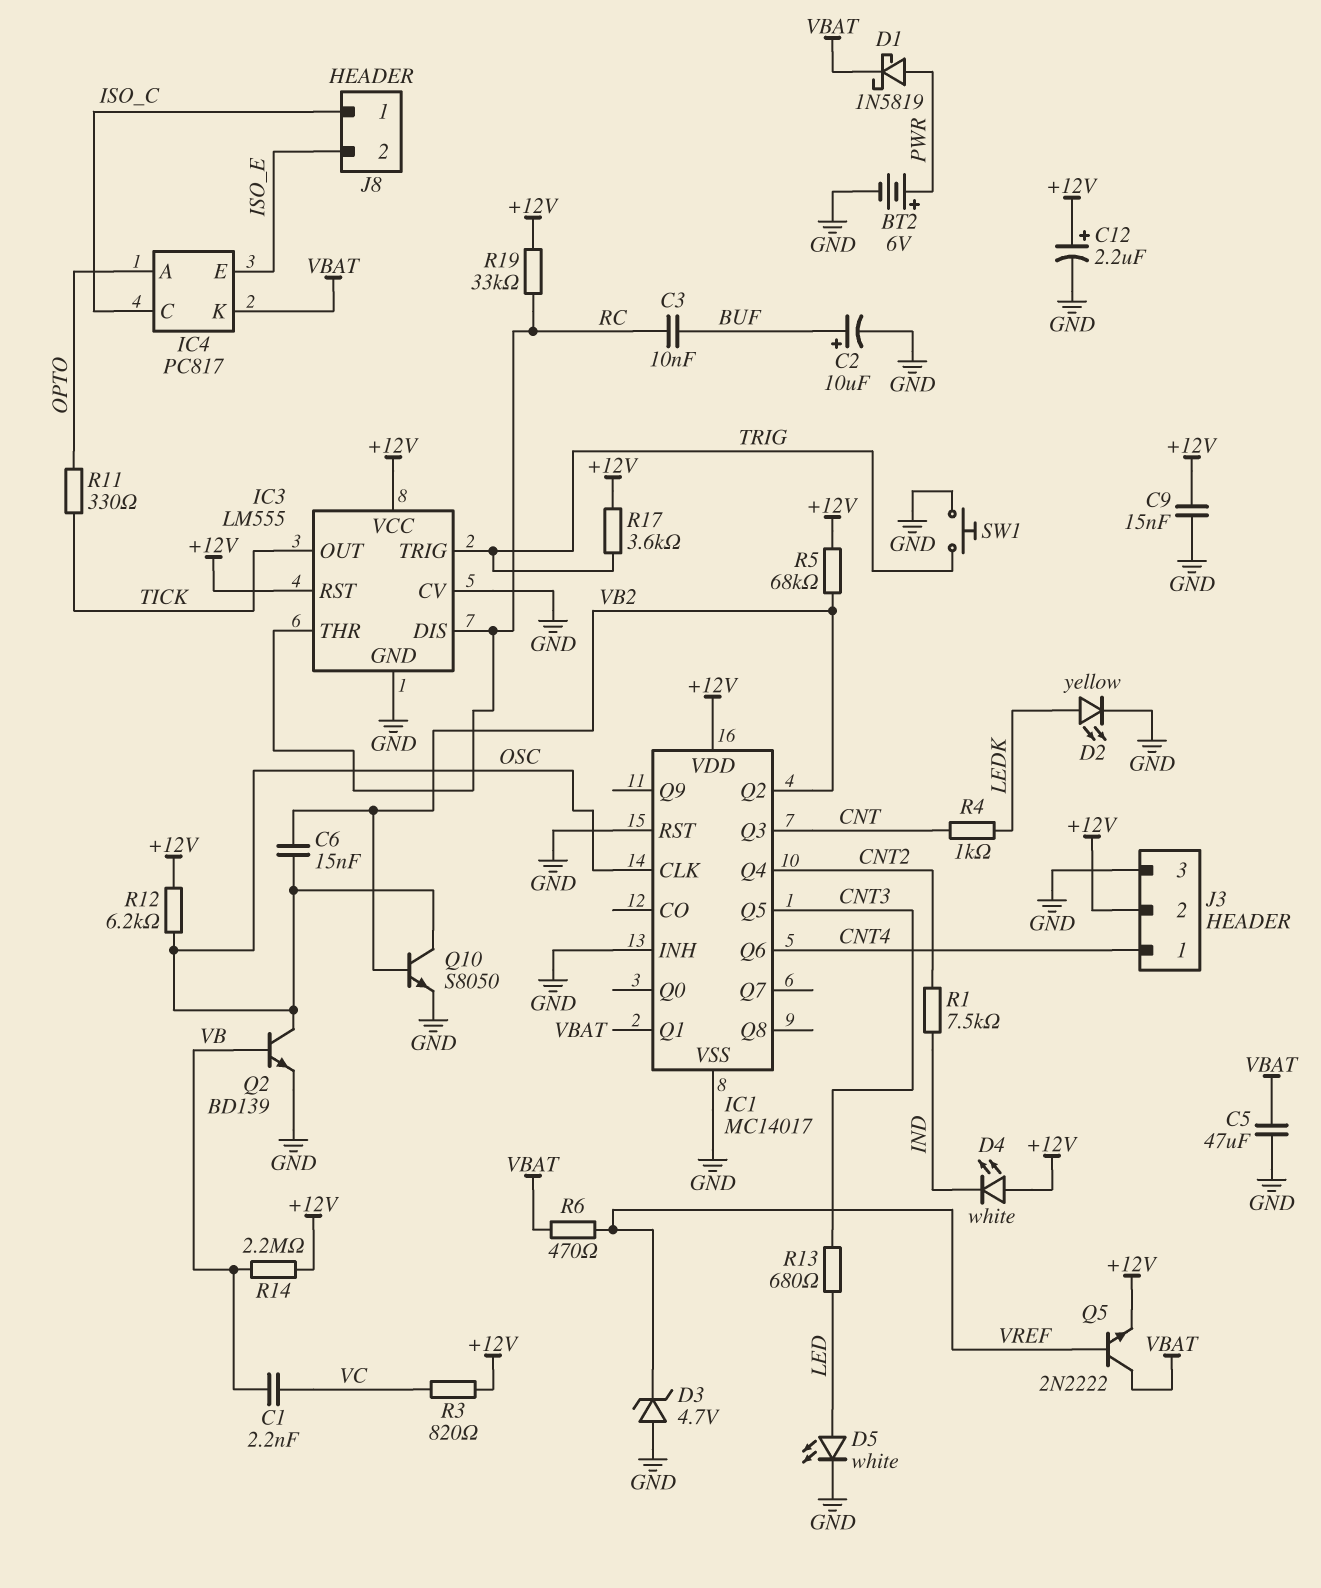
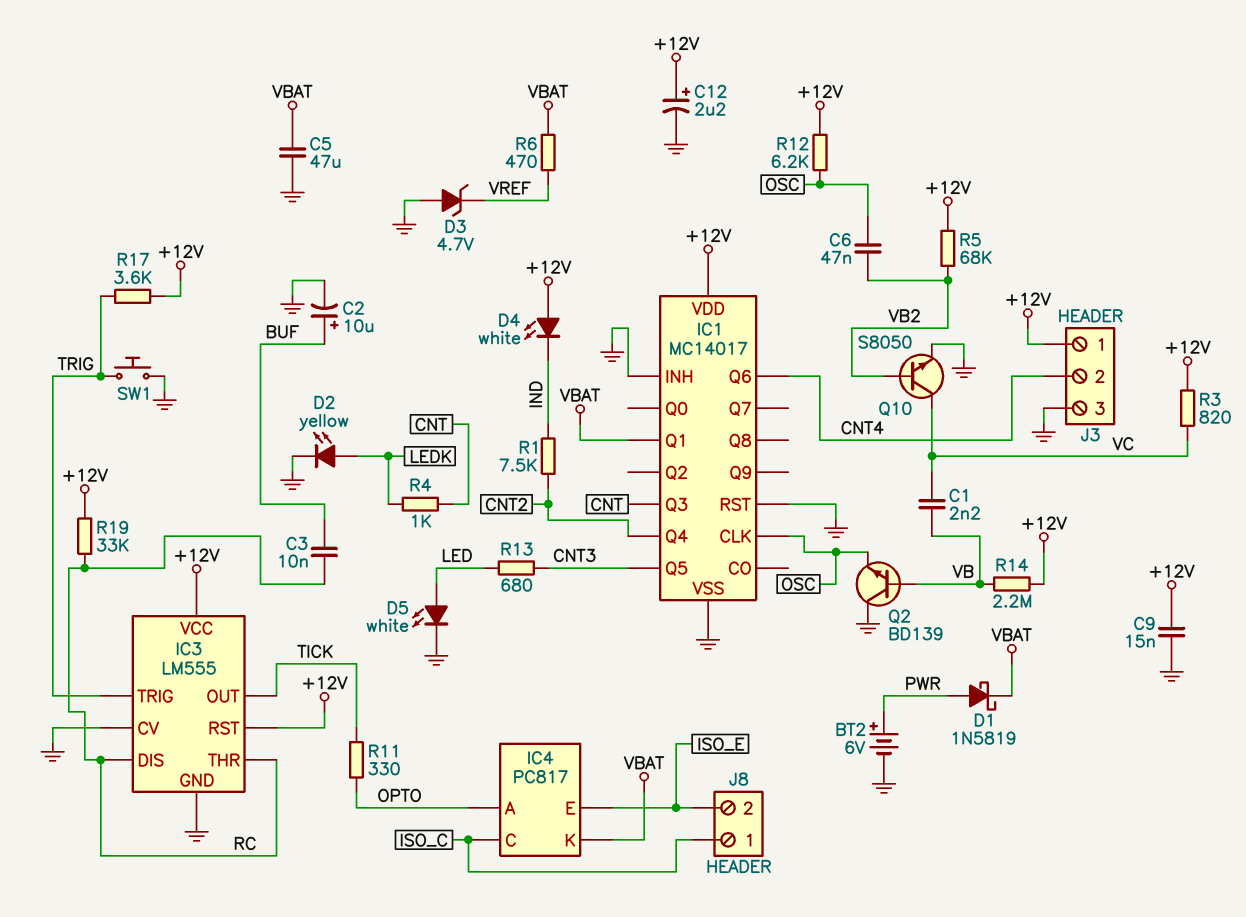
C6: 15nF (OSC, VB2) -> 47nF (OSC, VB2)
IC1 pin Q2: VB2 -> none
J3 pin 1: CNT4 -> +12V
J3 pin 2: +12V -> CNT4
Q2: NPN BD139 (B VB, C OSC, E GND) -> NPN BD139 (B VB, C GND, E OSC)
Q5: NPN 2N2222 (B VREF, C VBAT, E +12V) -> none
Q10: NPN S8050 (B VB2, C OSC, E GND) -> NPN S8050 (B VB2, C VC, E GND)

